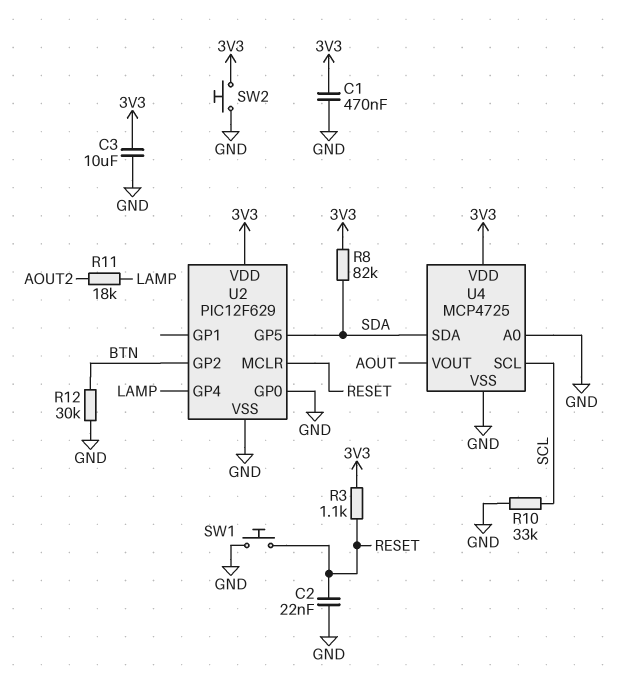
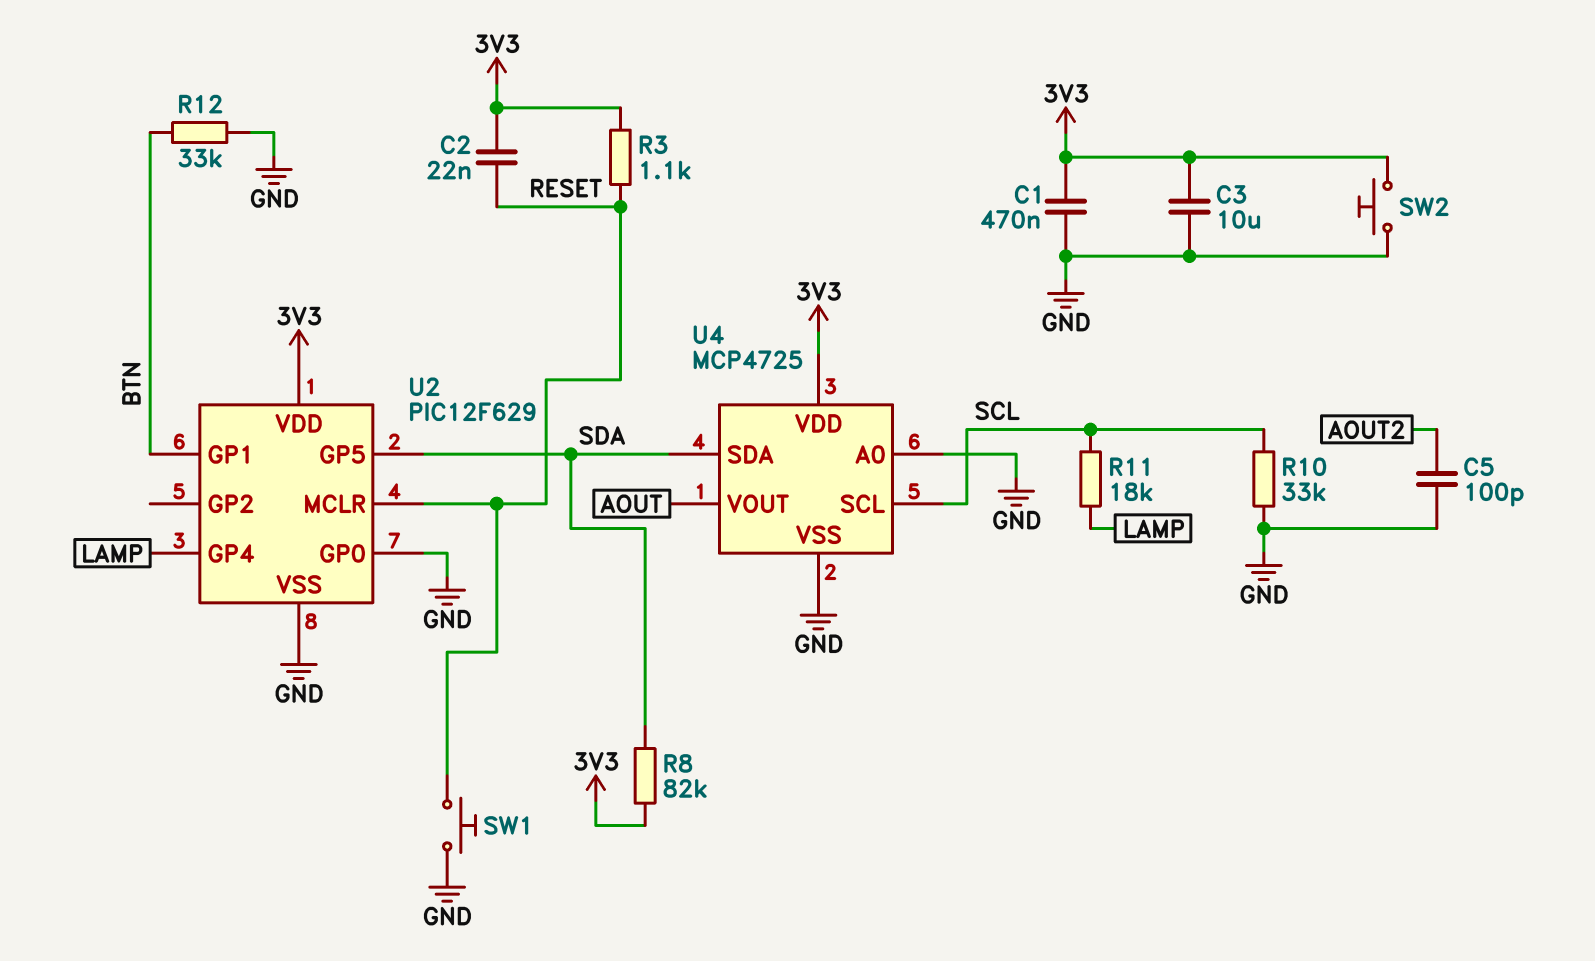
C2: 22nF (GND, RESET) -> 22nF (3V3, RESET)
C5: none -> 100pF (AOUT2, GND)
R11: 18k (AOUT2, LAMP) -> 18k (LAMP, SCL)
R12: 30k (BTN, GND) -> 33k (BTN, GND)
U2 pin GP1: none -> BTN
U2 pin GP2: BTN -> none

